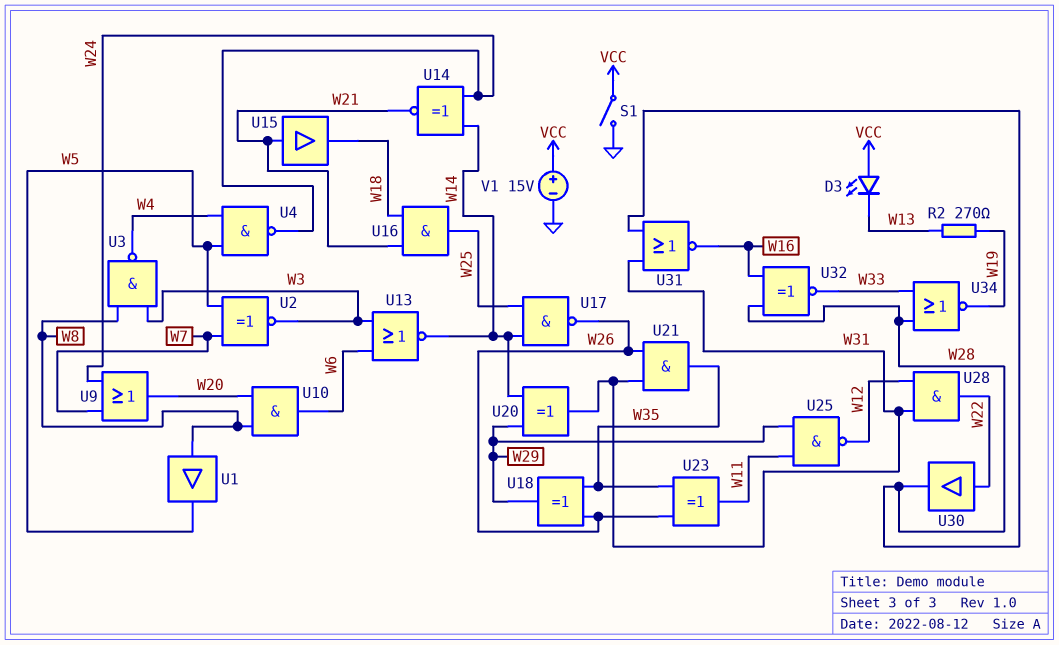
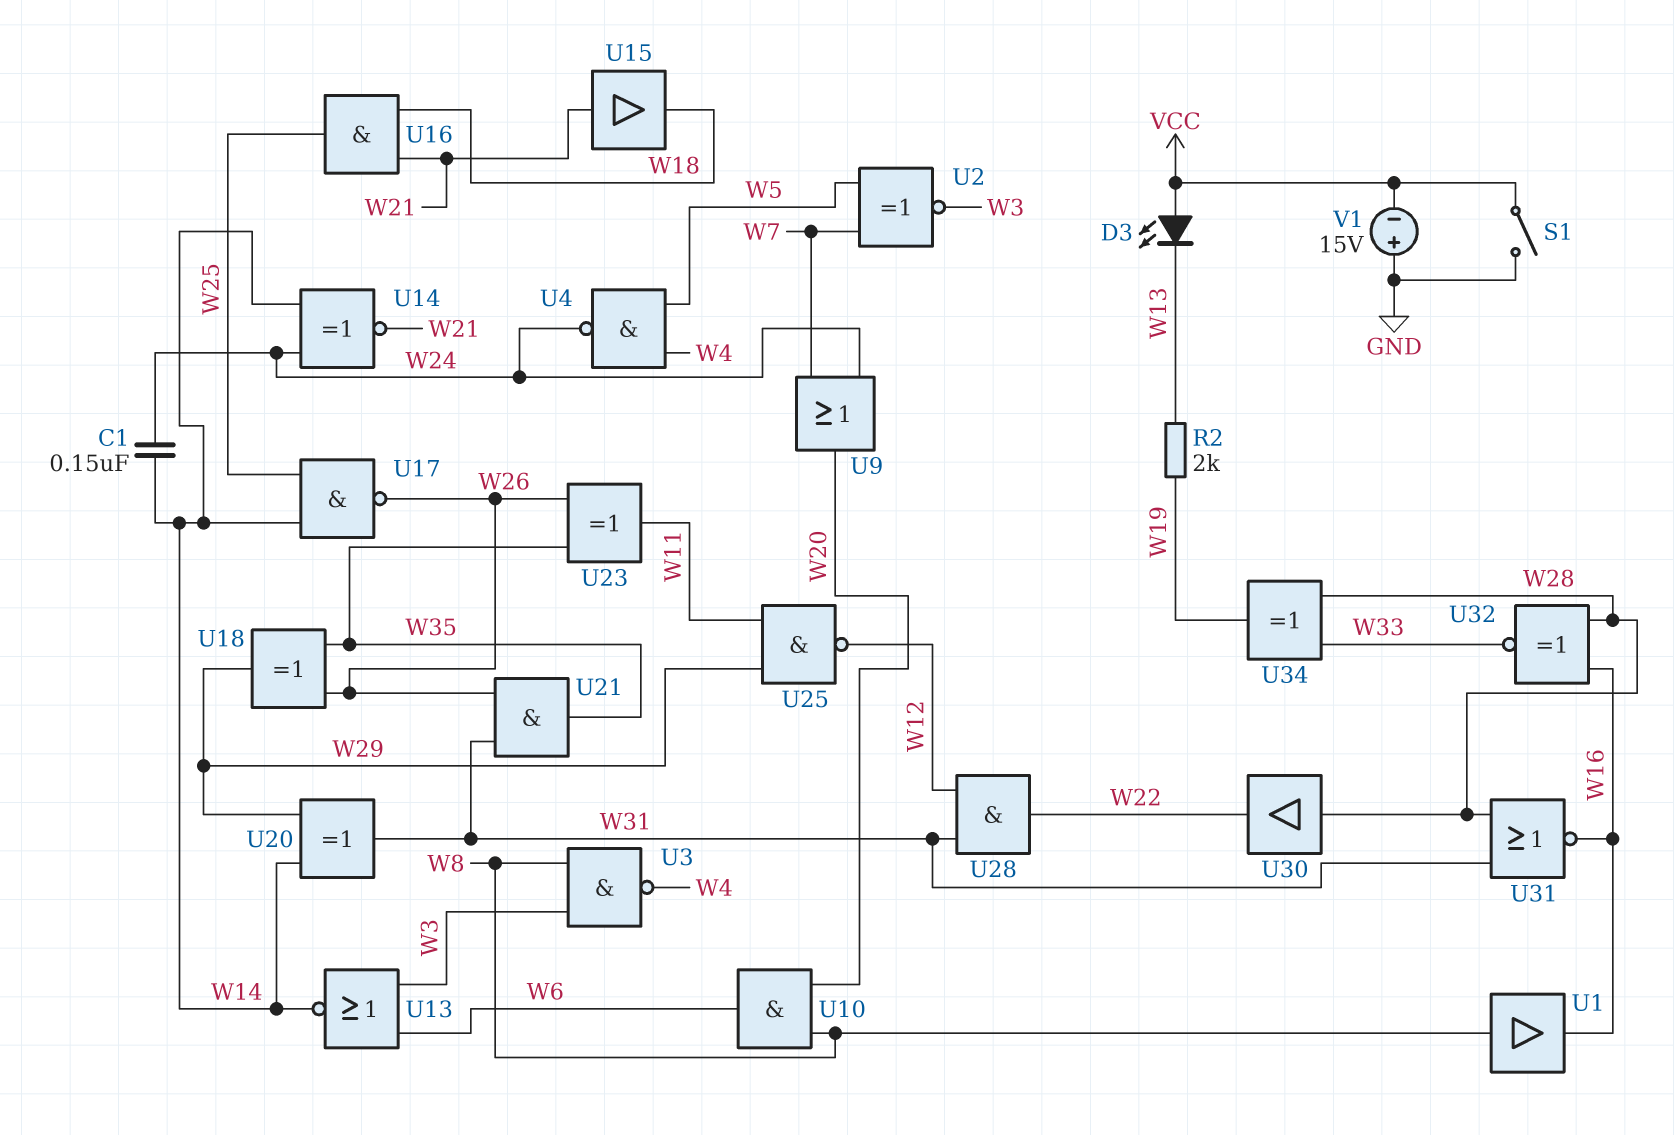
C1: none -> 150nF (W14, W24)
R2: 270 (W13, W19) -> 2k (W13, W19)
U1: buffer (in W8, out W5) -> buffer (in W8, out W16)
U30: buffer (in W22, out W28) -> buffer (in W28, out W22)
U34: NOR (in W28, in W33, out W19) -> XOR (in W28, in W33, out W19)
V1: 15V (plus VCC, minus GND) -> 15V (plus GND, minus VCC)

